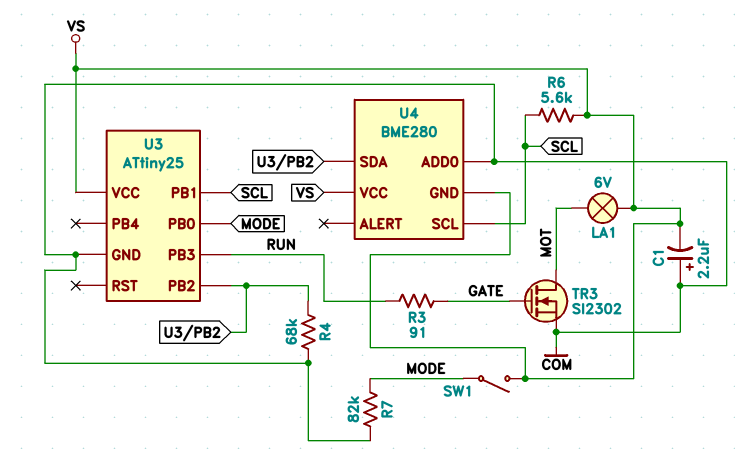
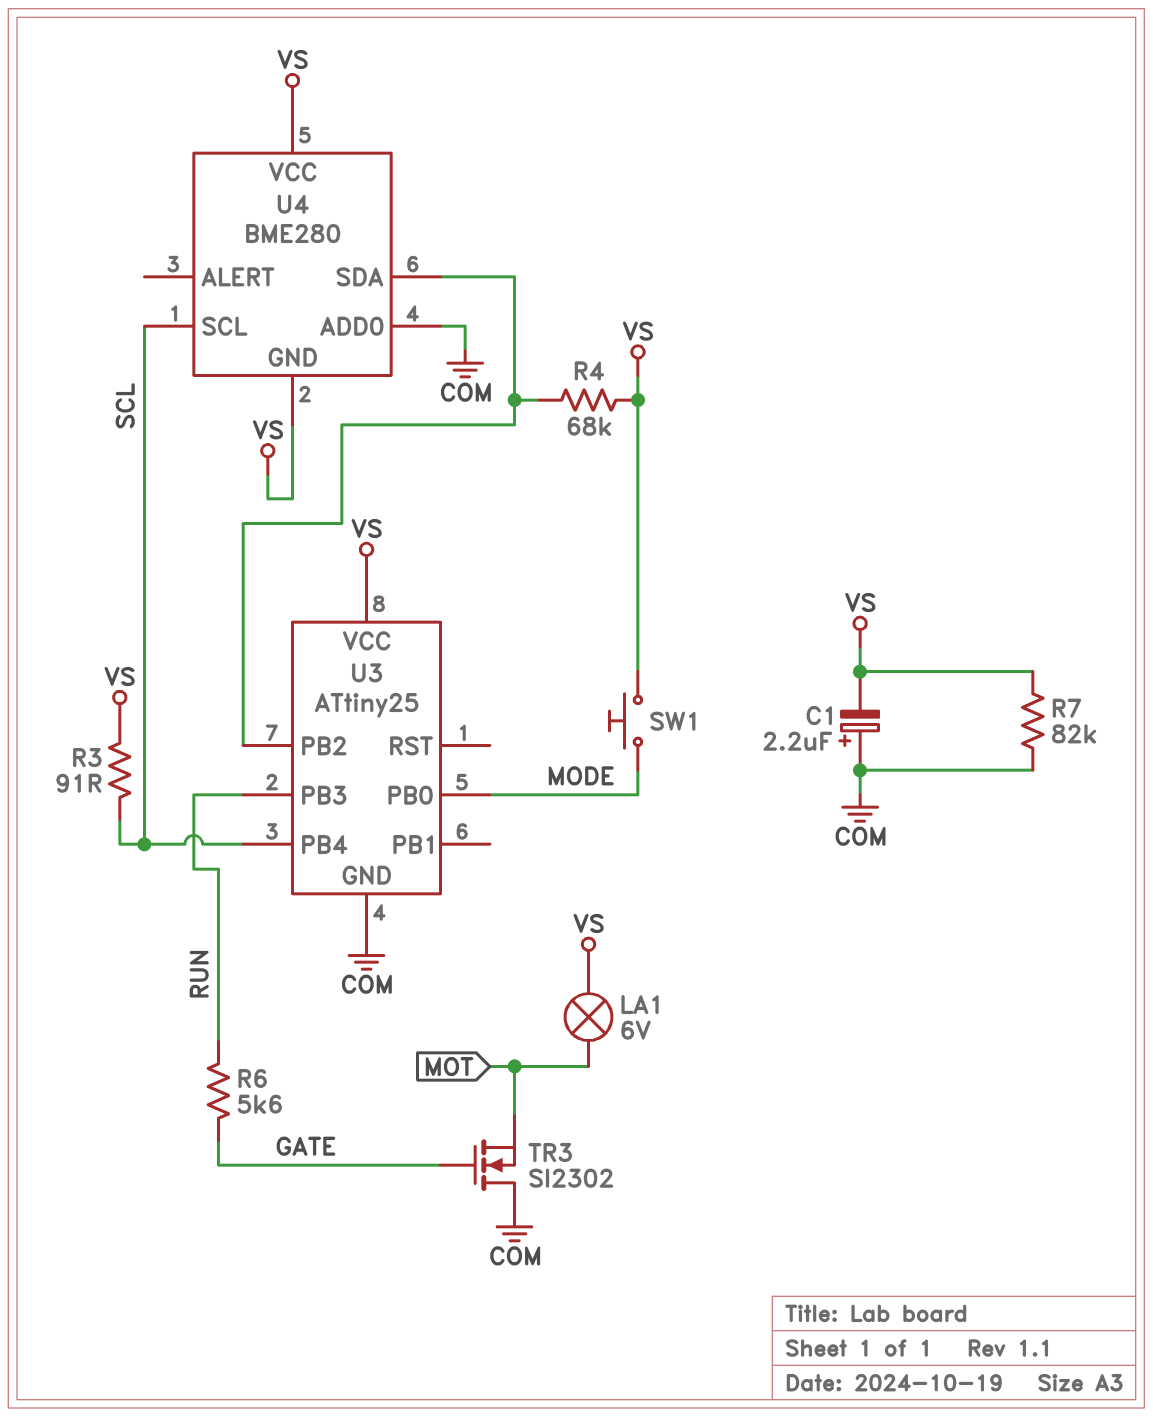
R3: 91 (GATE, RUN) -> 91 (SCL, VS)
R4: 68k (COM, U3/PB2) -> 68k (U3/PB2, VS)
R6: 5.6k (SCL, VS) -> 5.6k (GATE, RUN)
R7: 82k (COM, MODE) -> 82k (COM, VS)
SW1: switch (MODE, VS) -> button (MODE, VS)
TR3: NMOS SI2302 (G GATE, D MOT, S COM) -> NMOS SI2302 (G GATE, D COM, S MOT)
U3 pin PB1: SCL -> none
U3 pin PB4: none -> SCL

